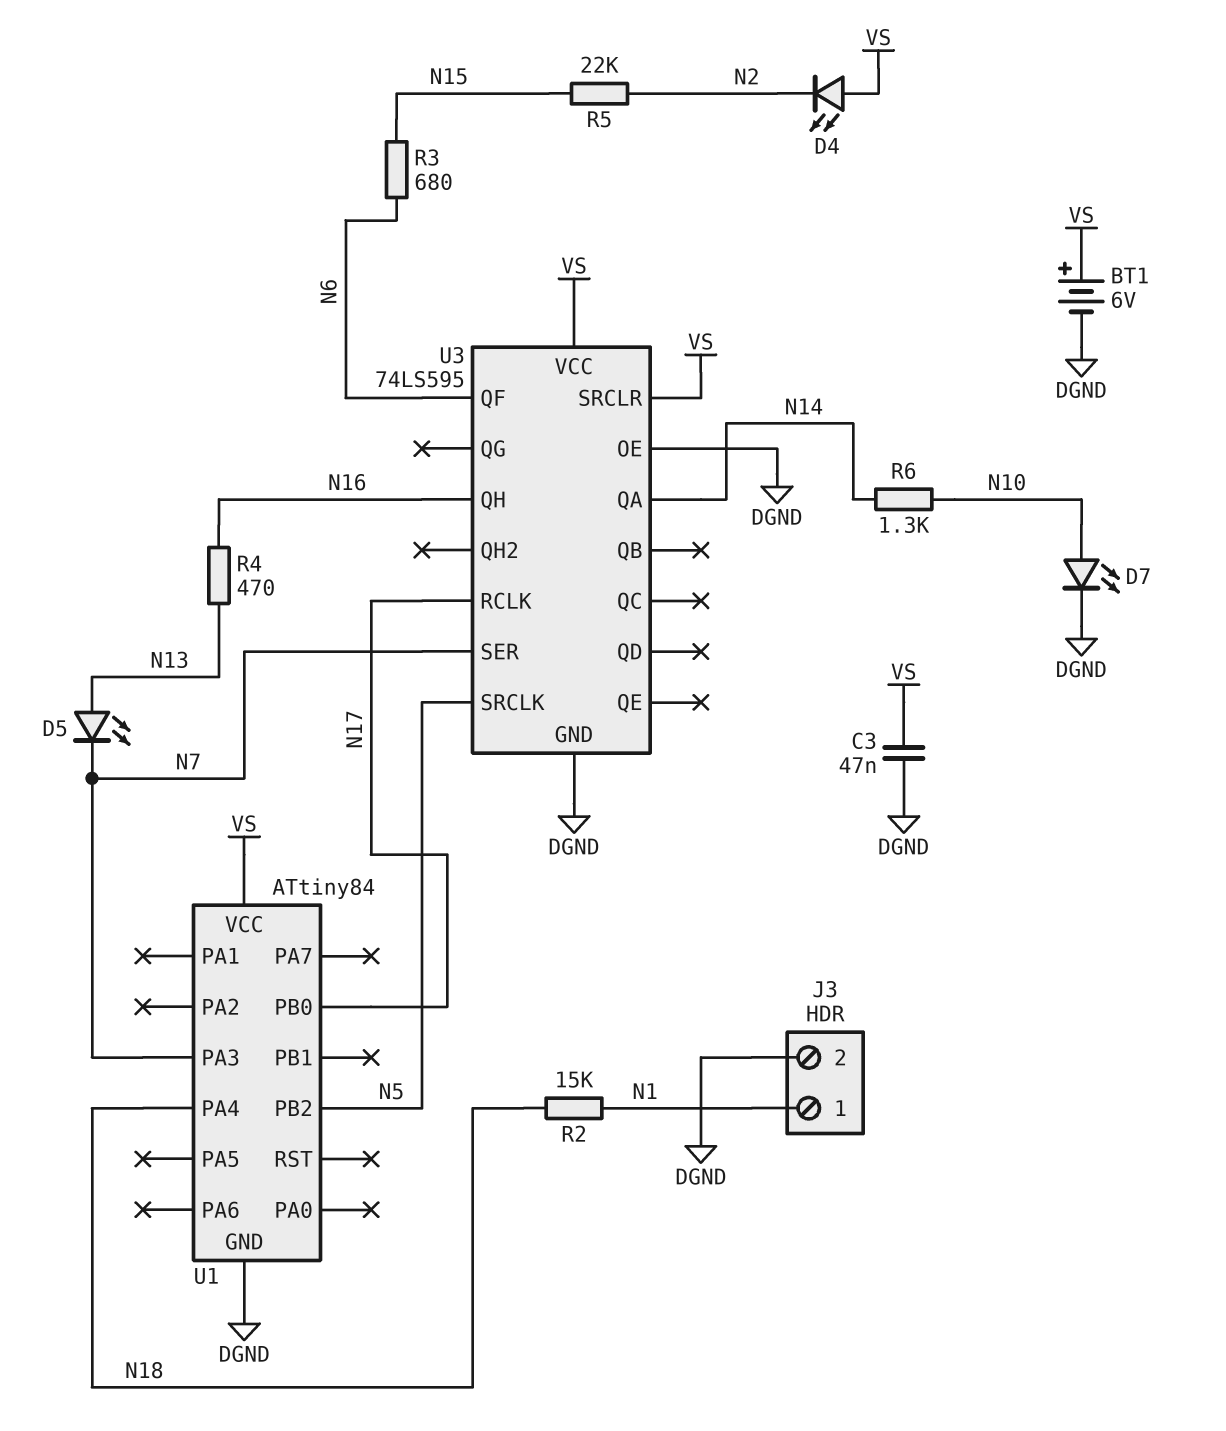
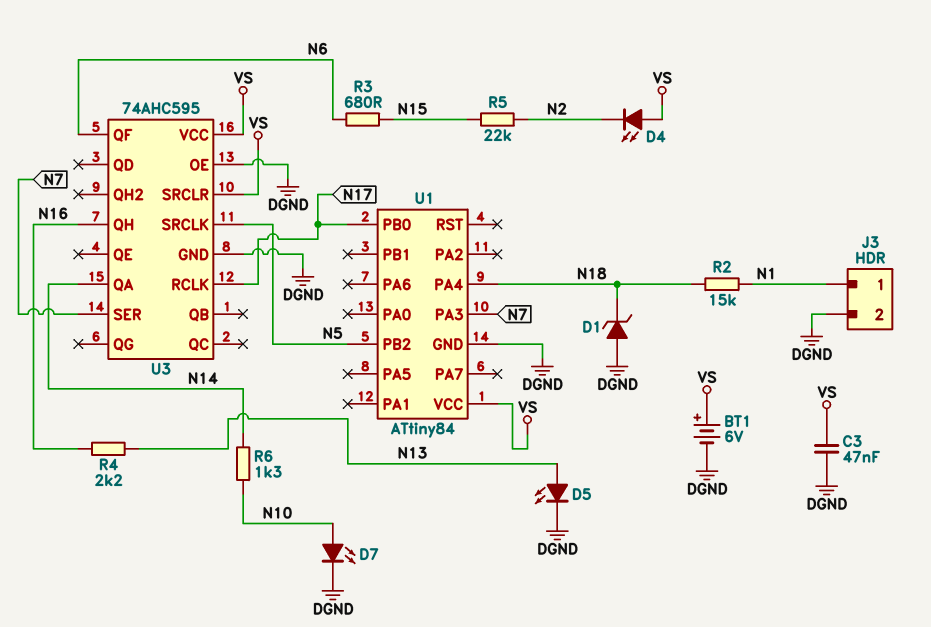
D1: none -> zener (A DGND, K N18)
D5: LED (A N13, K N7) -> LED (A N13, K DGND)
R4: 470 (N13, N16) -> 2.2k (N13, N16)
U3: 74LS595 -> 74AHC595

